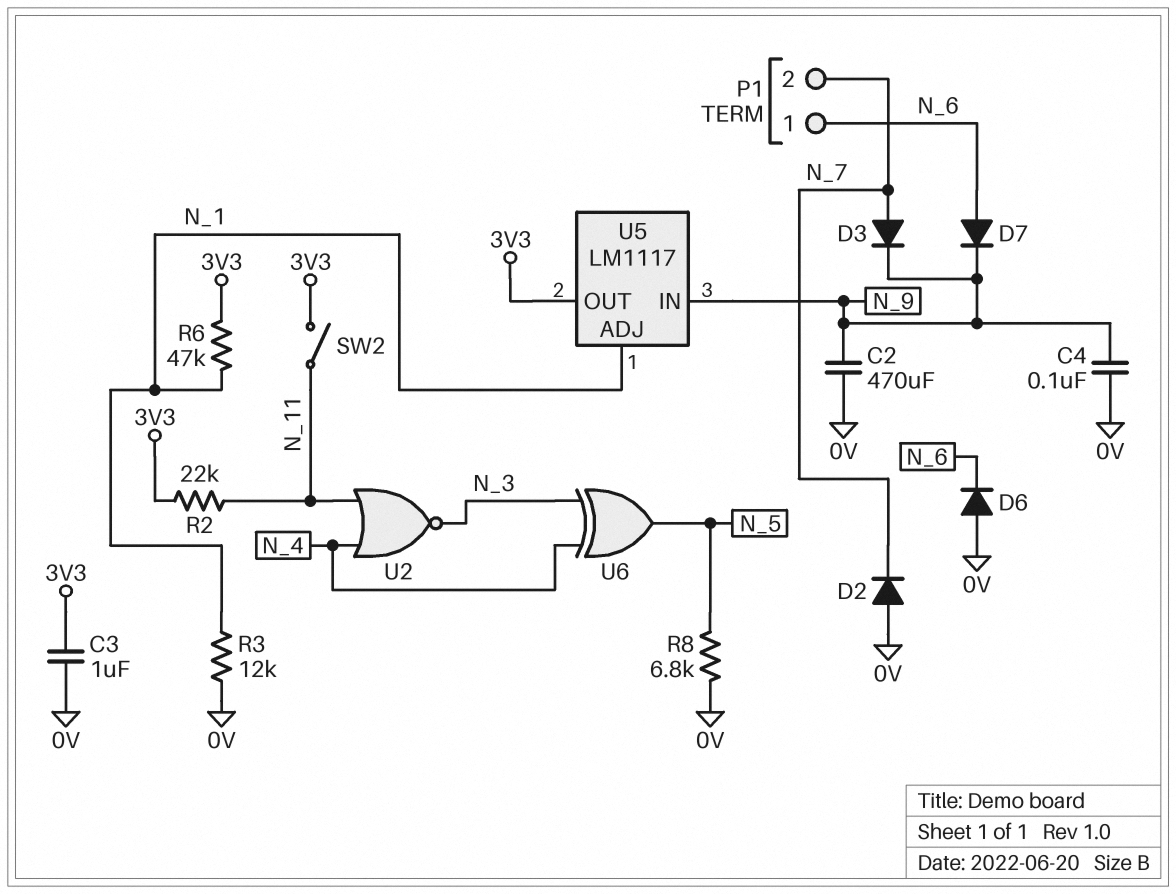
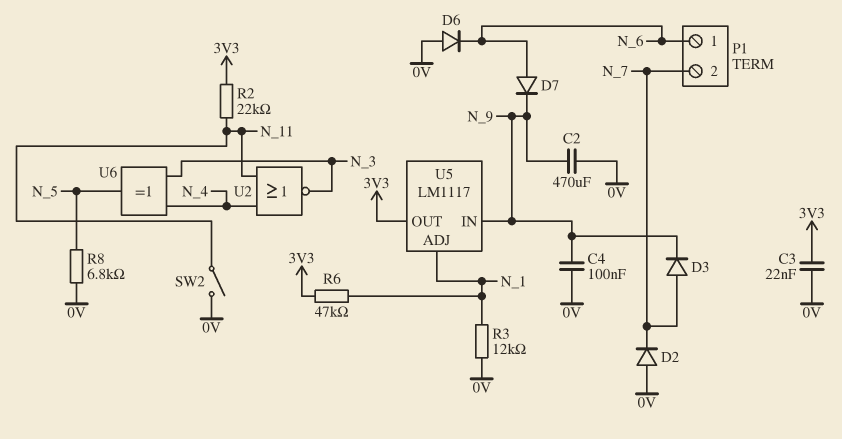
C3: 1uF (0V, 3V3) -> 22nF (0V, 3V3)
SW2: switch (3V3, N_11) -> switch (0V, N_11)

